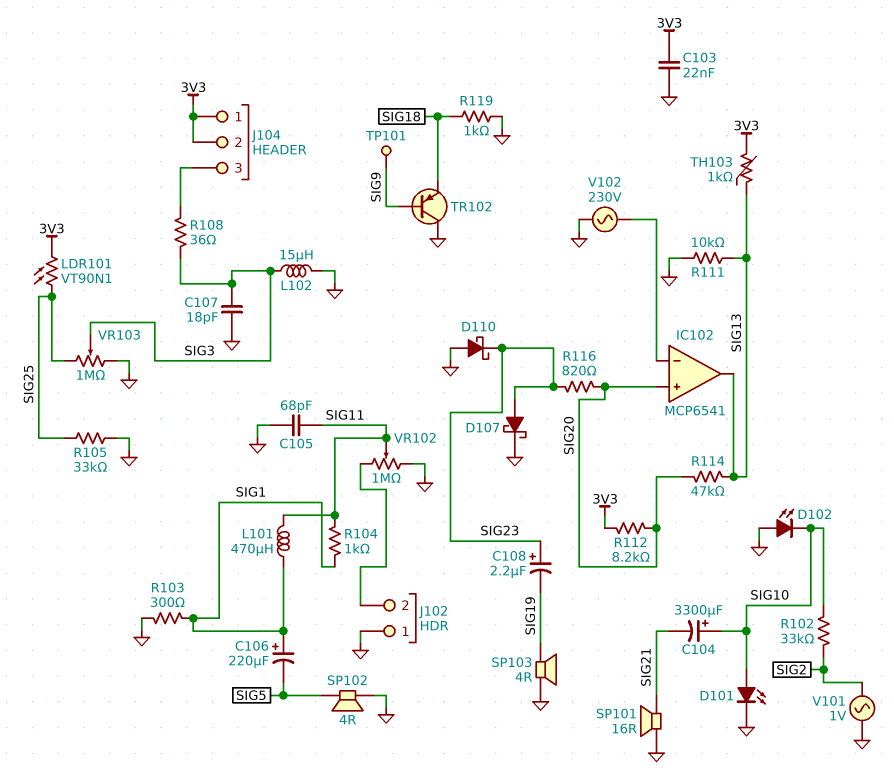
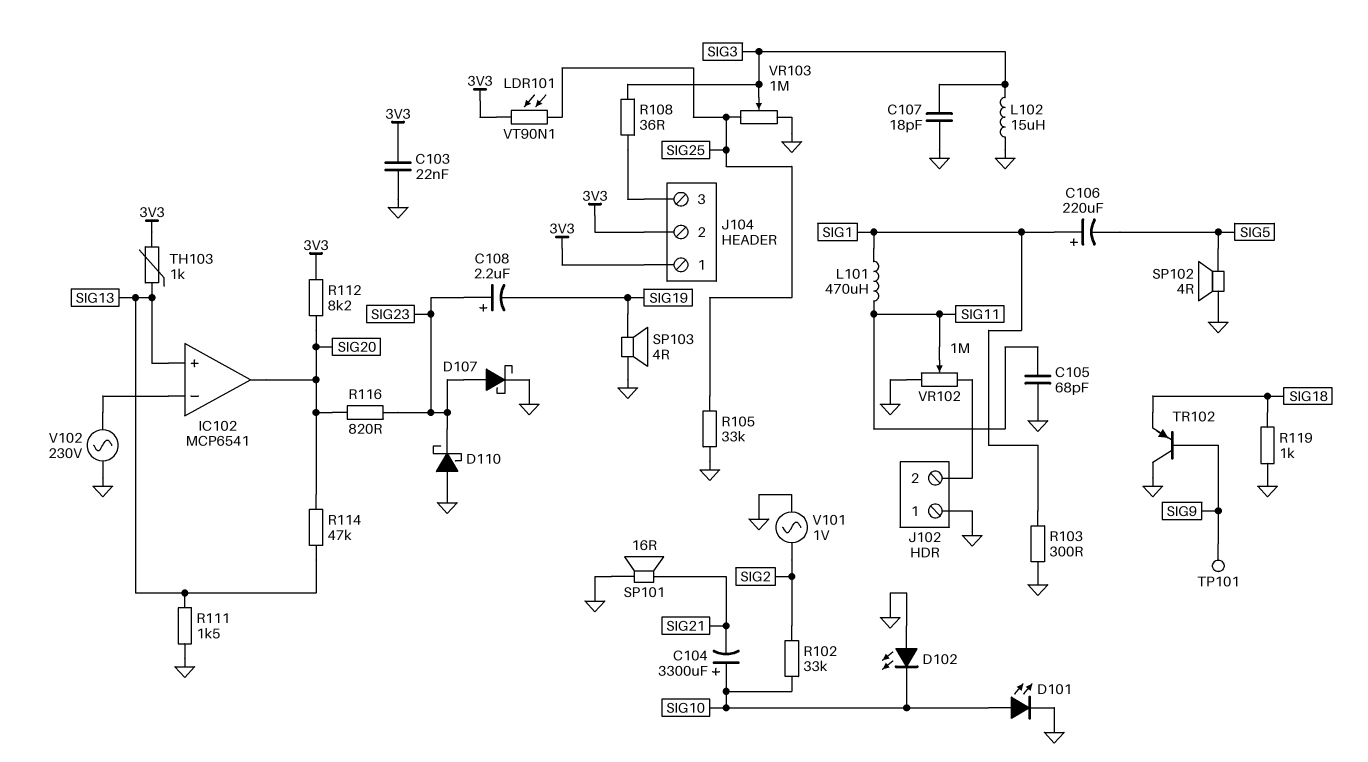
IC102 pin in+: SIG20 -> SIG13
IC102 pin out: SIG13 -> SIG20
R104: 1k (SIG1, SIG11) -> none
R111: 10k (GND, SIG13) -> 1.5k (GND, SIG13)

